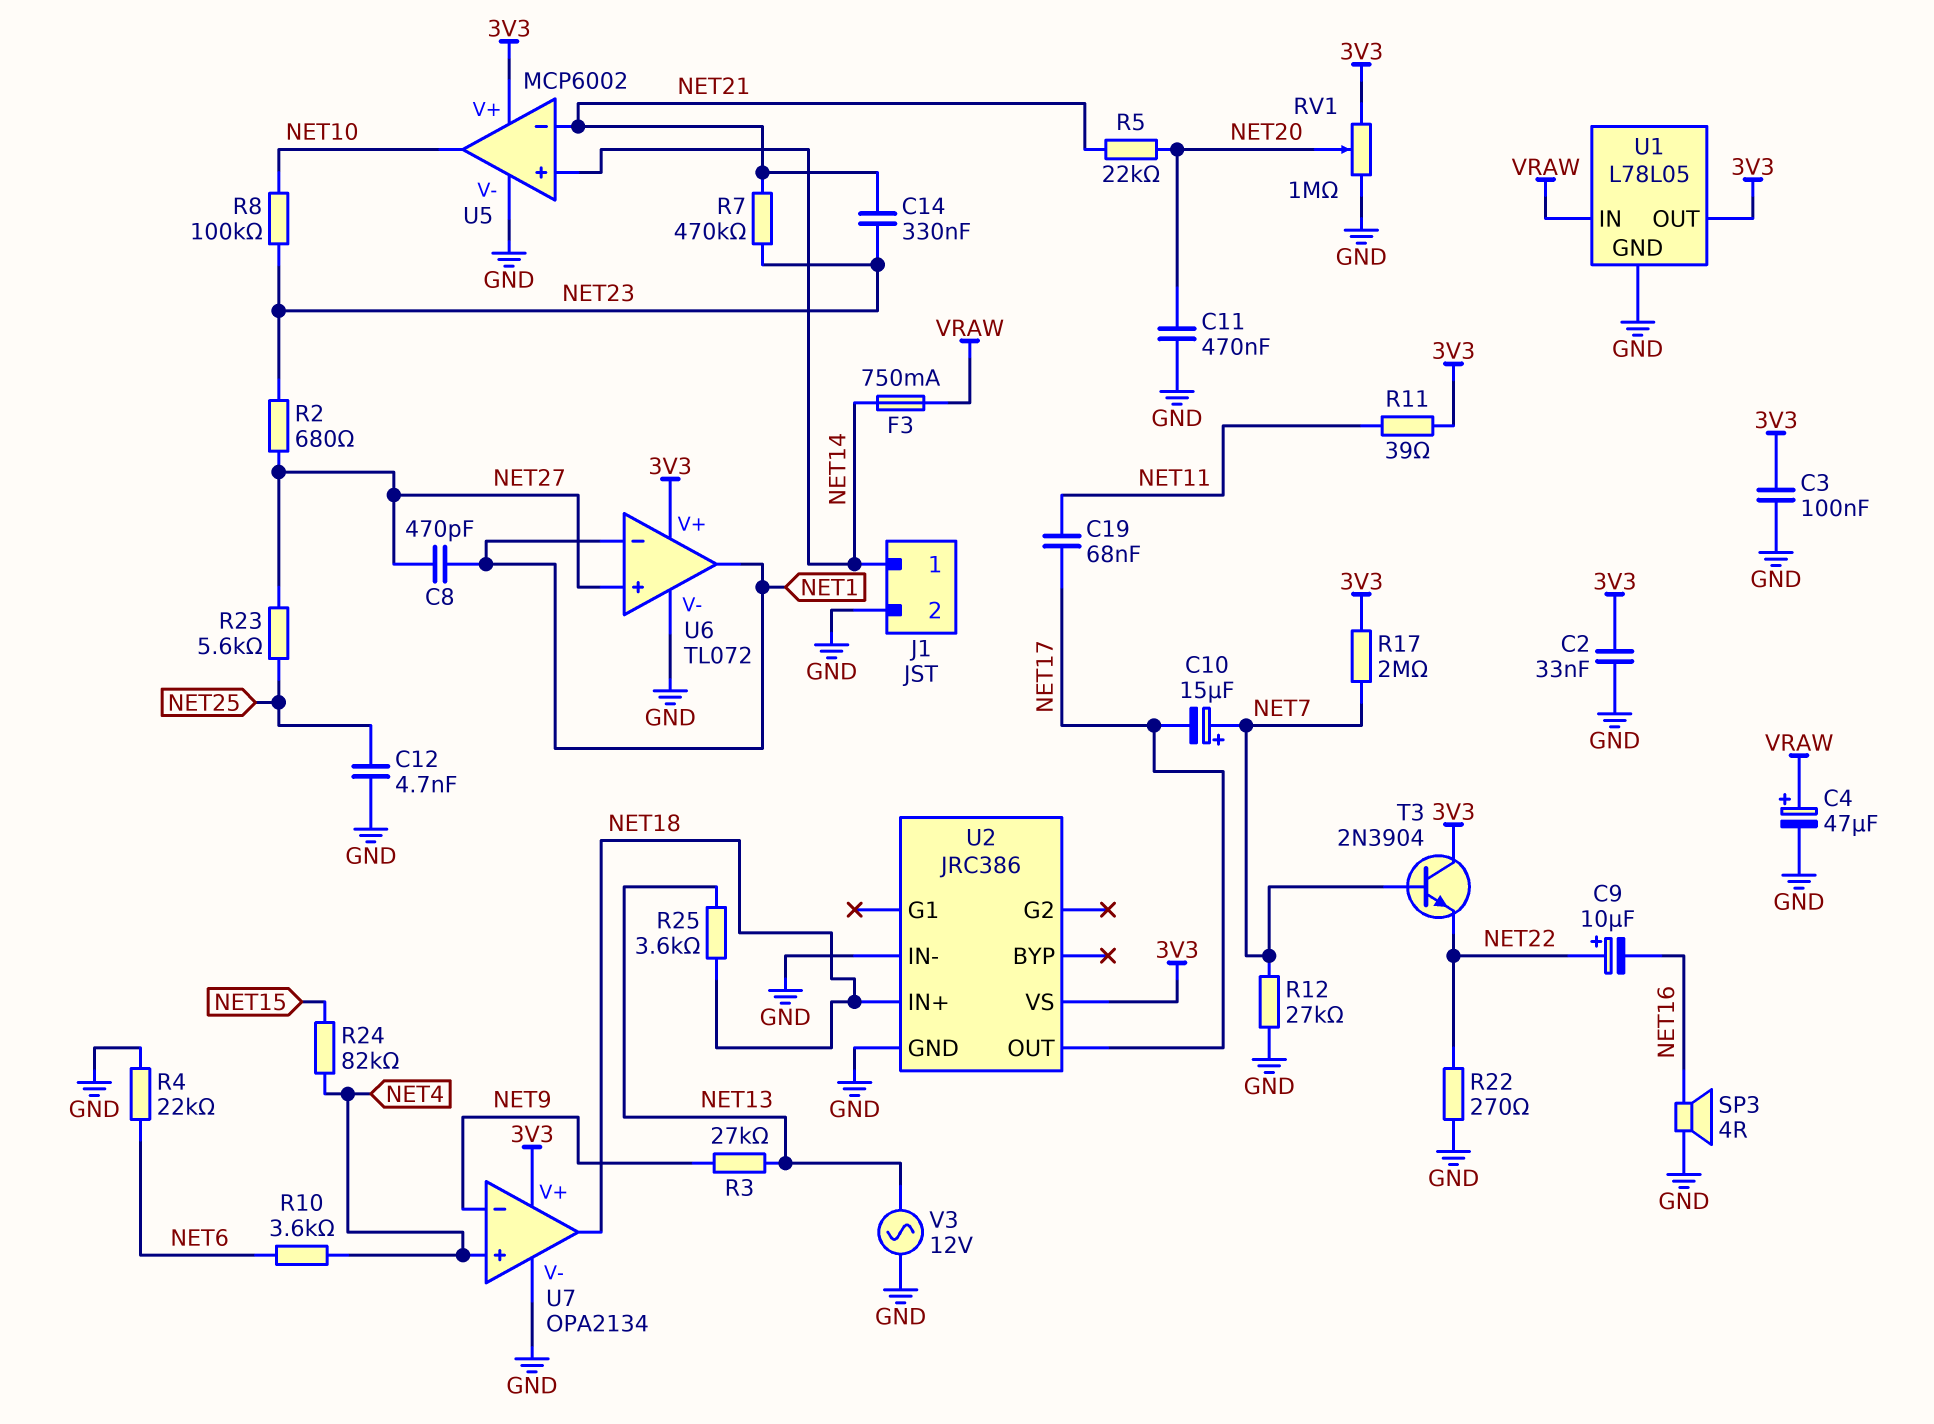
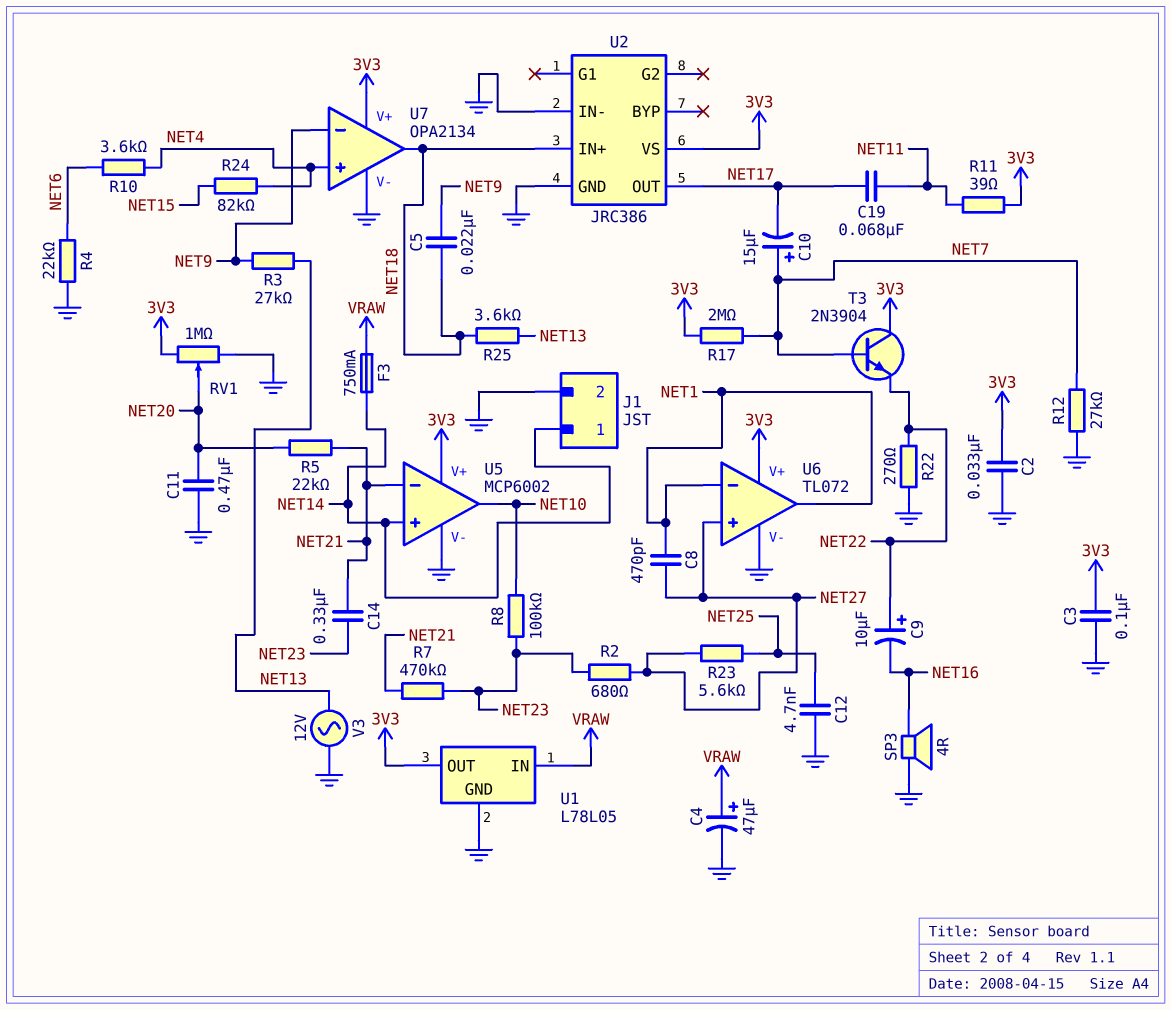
C5: none -> 22nF (NET9, NET18)

